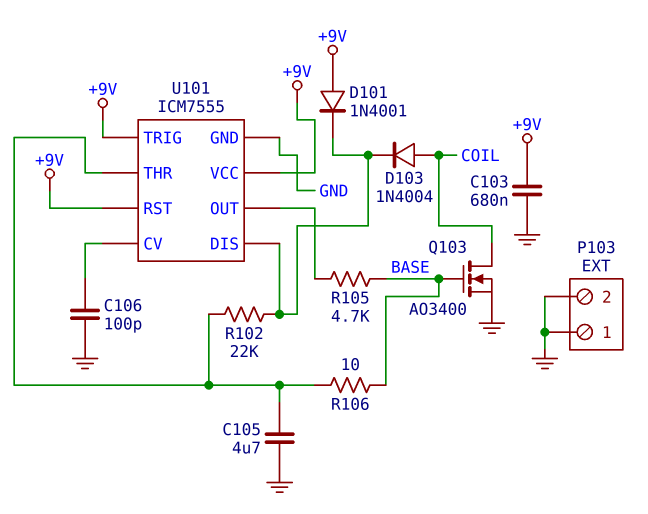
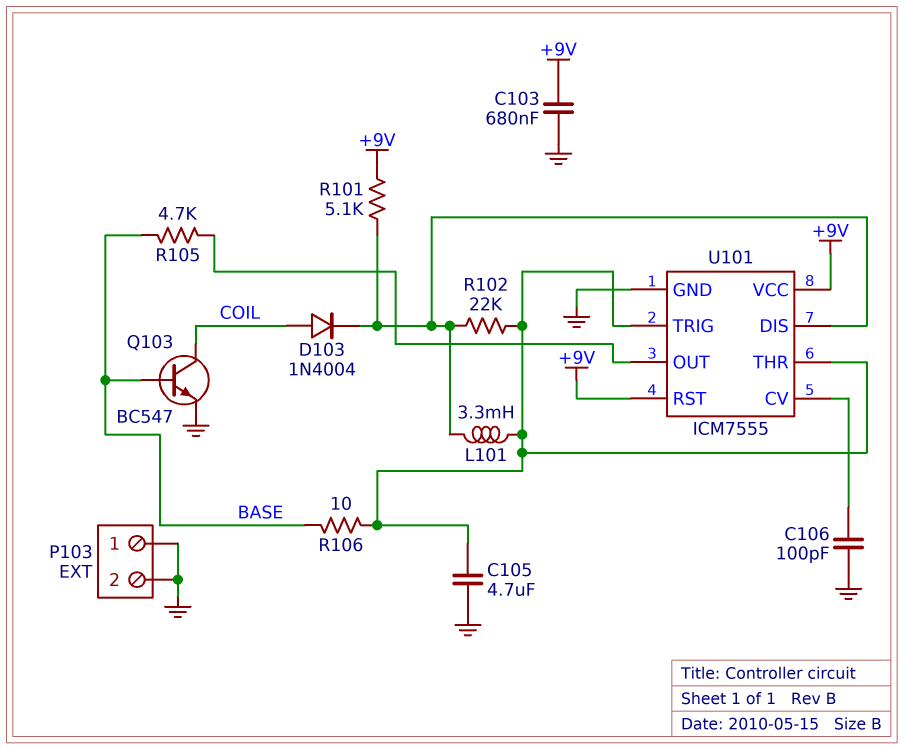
D101: diode 1N4001 (A +9V, K U101/DIS) -> none
L101: none -> 3.3mH (U101/DIS, U101/THR)
Q103: NMOS AO3400 (G BASE, D COIL, S GND) -> NPN BC547 (B BASE, C COIL, E GND)
R101: none -> 5.1k (+9V, U101/DIS)
U101 pin TRIG: +9V -> U101/THR

